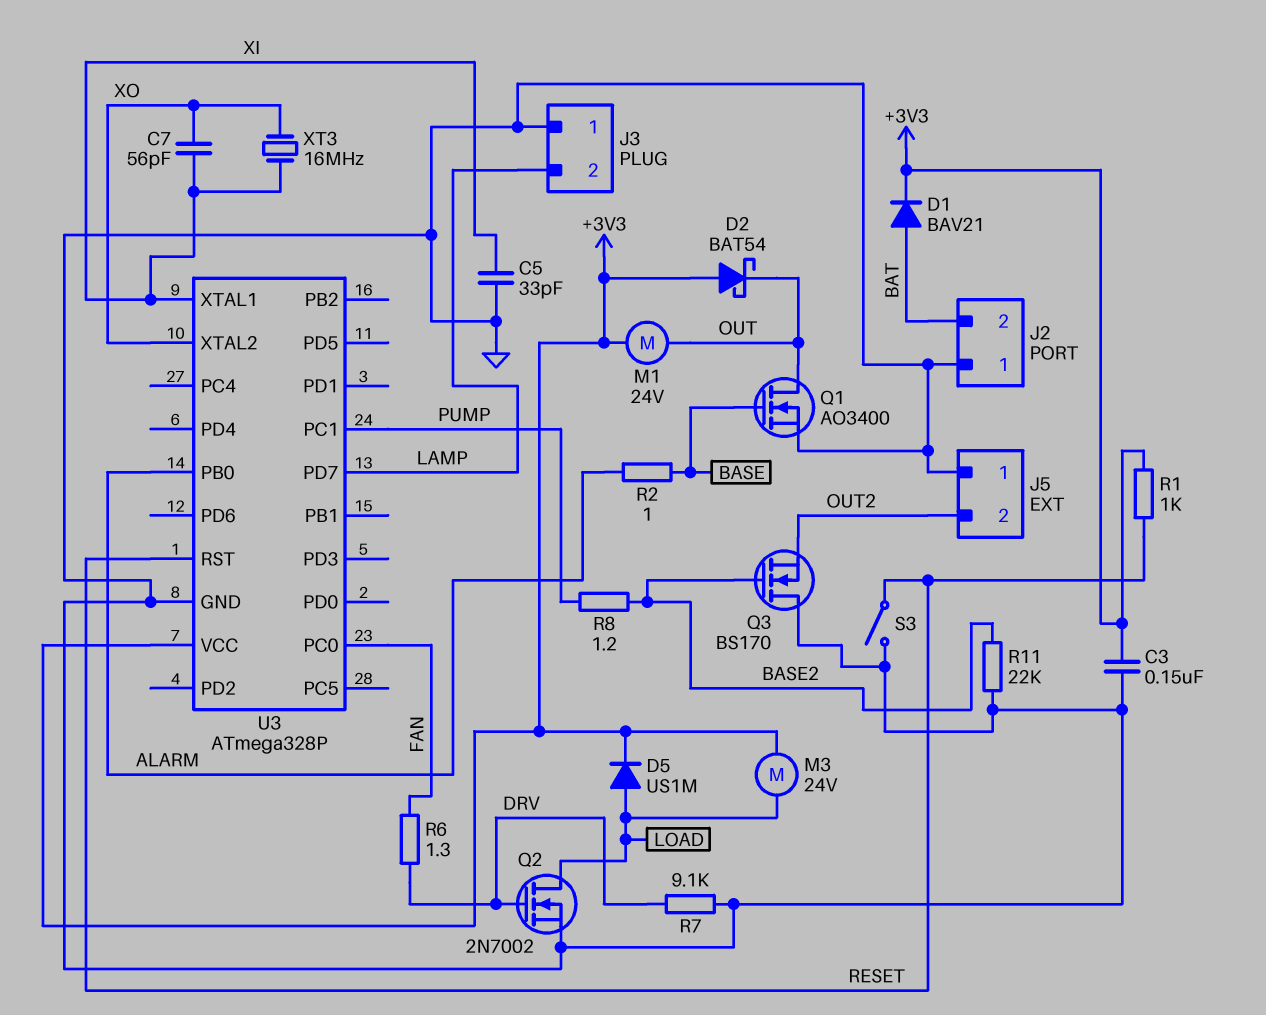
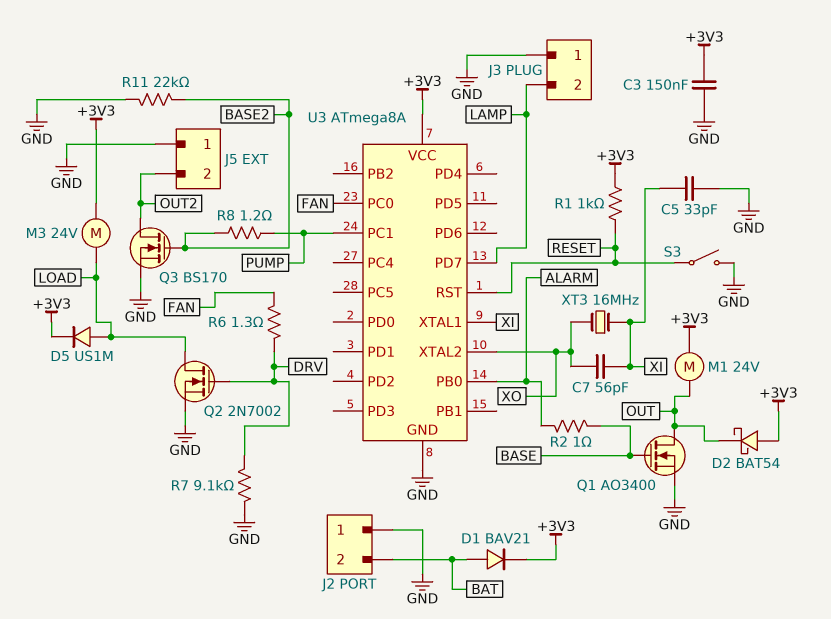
Q3: NMOS BS170 (G BASE2, D GND, S OUT2) -> NMOS BS170 (G BASE2, D OUT2, S GND)
U3: ATmega328P -> ATmega8A

